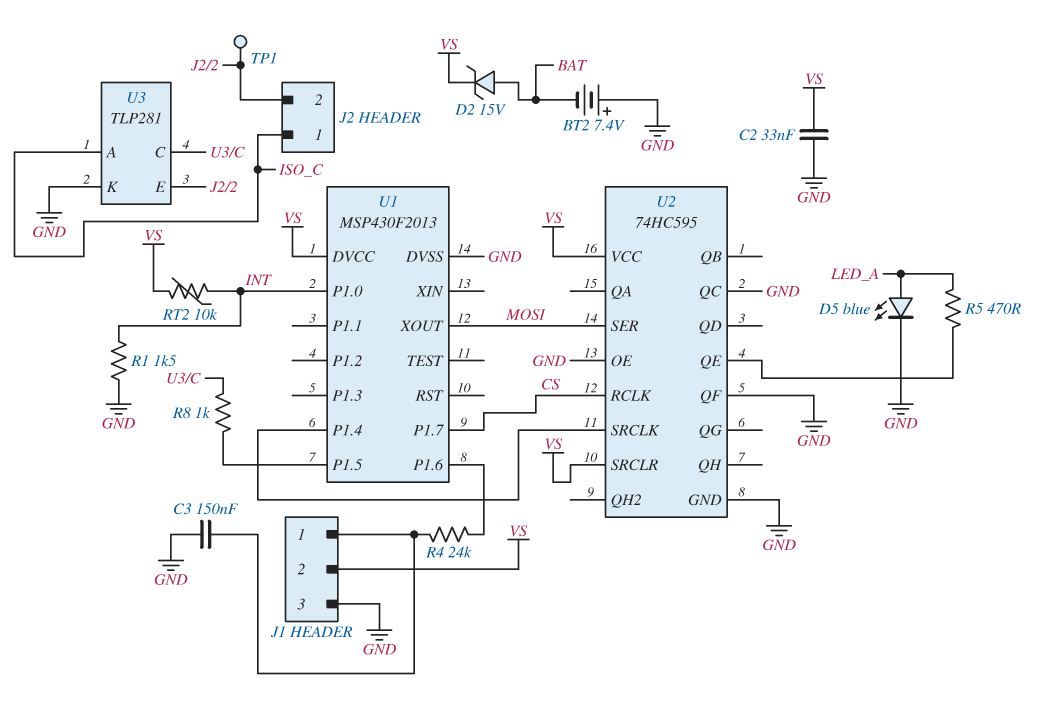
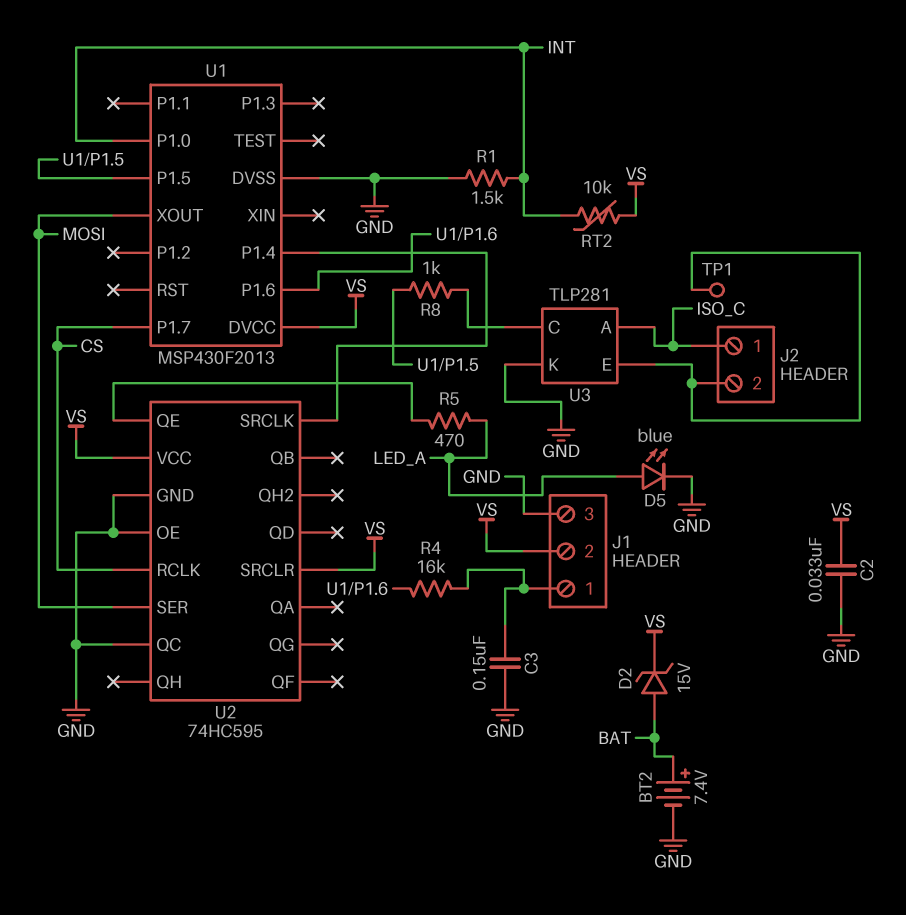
BT2: 7.4V (plus GND, minus BAT) -> 7.4V (plus BAT, minus GND)
R4: 24k (J1/1, U1/P1.6) -> 16k (J1/1, U1/P1.6)
U2 pin QF: GND -> none

